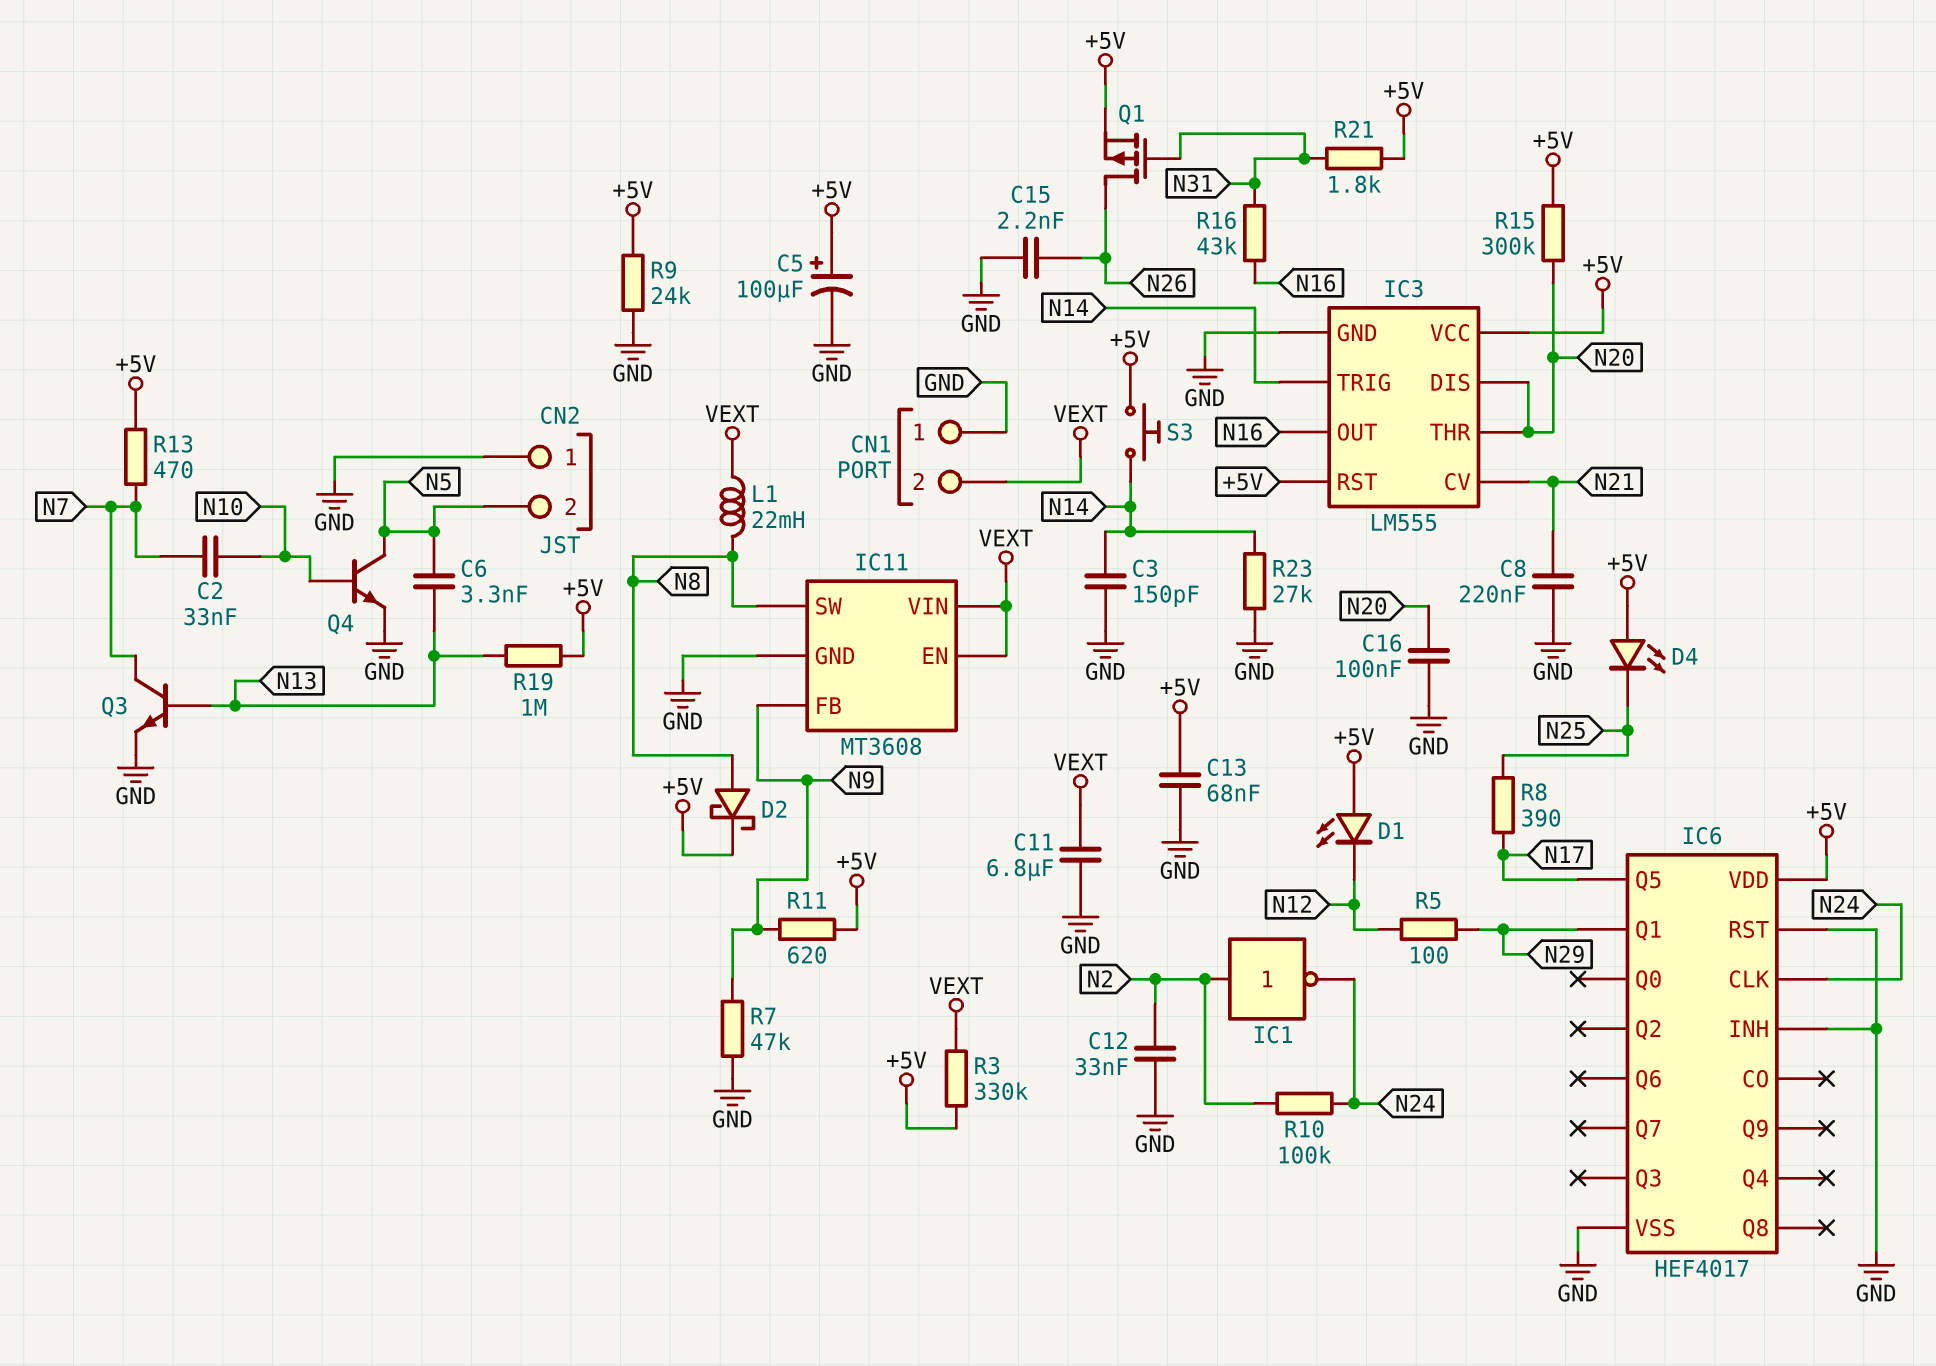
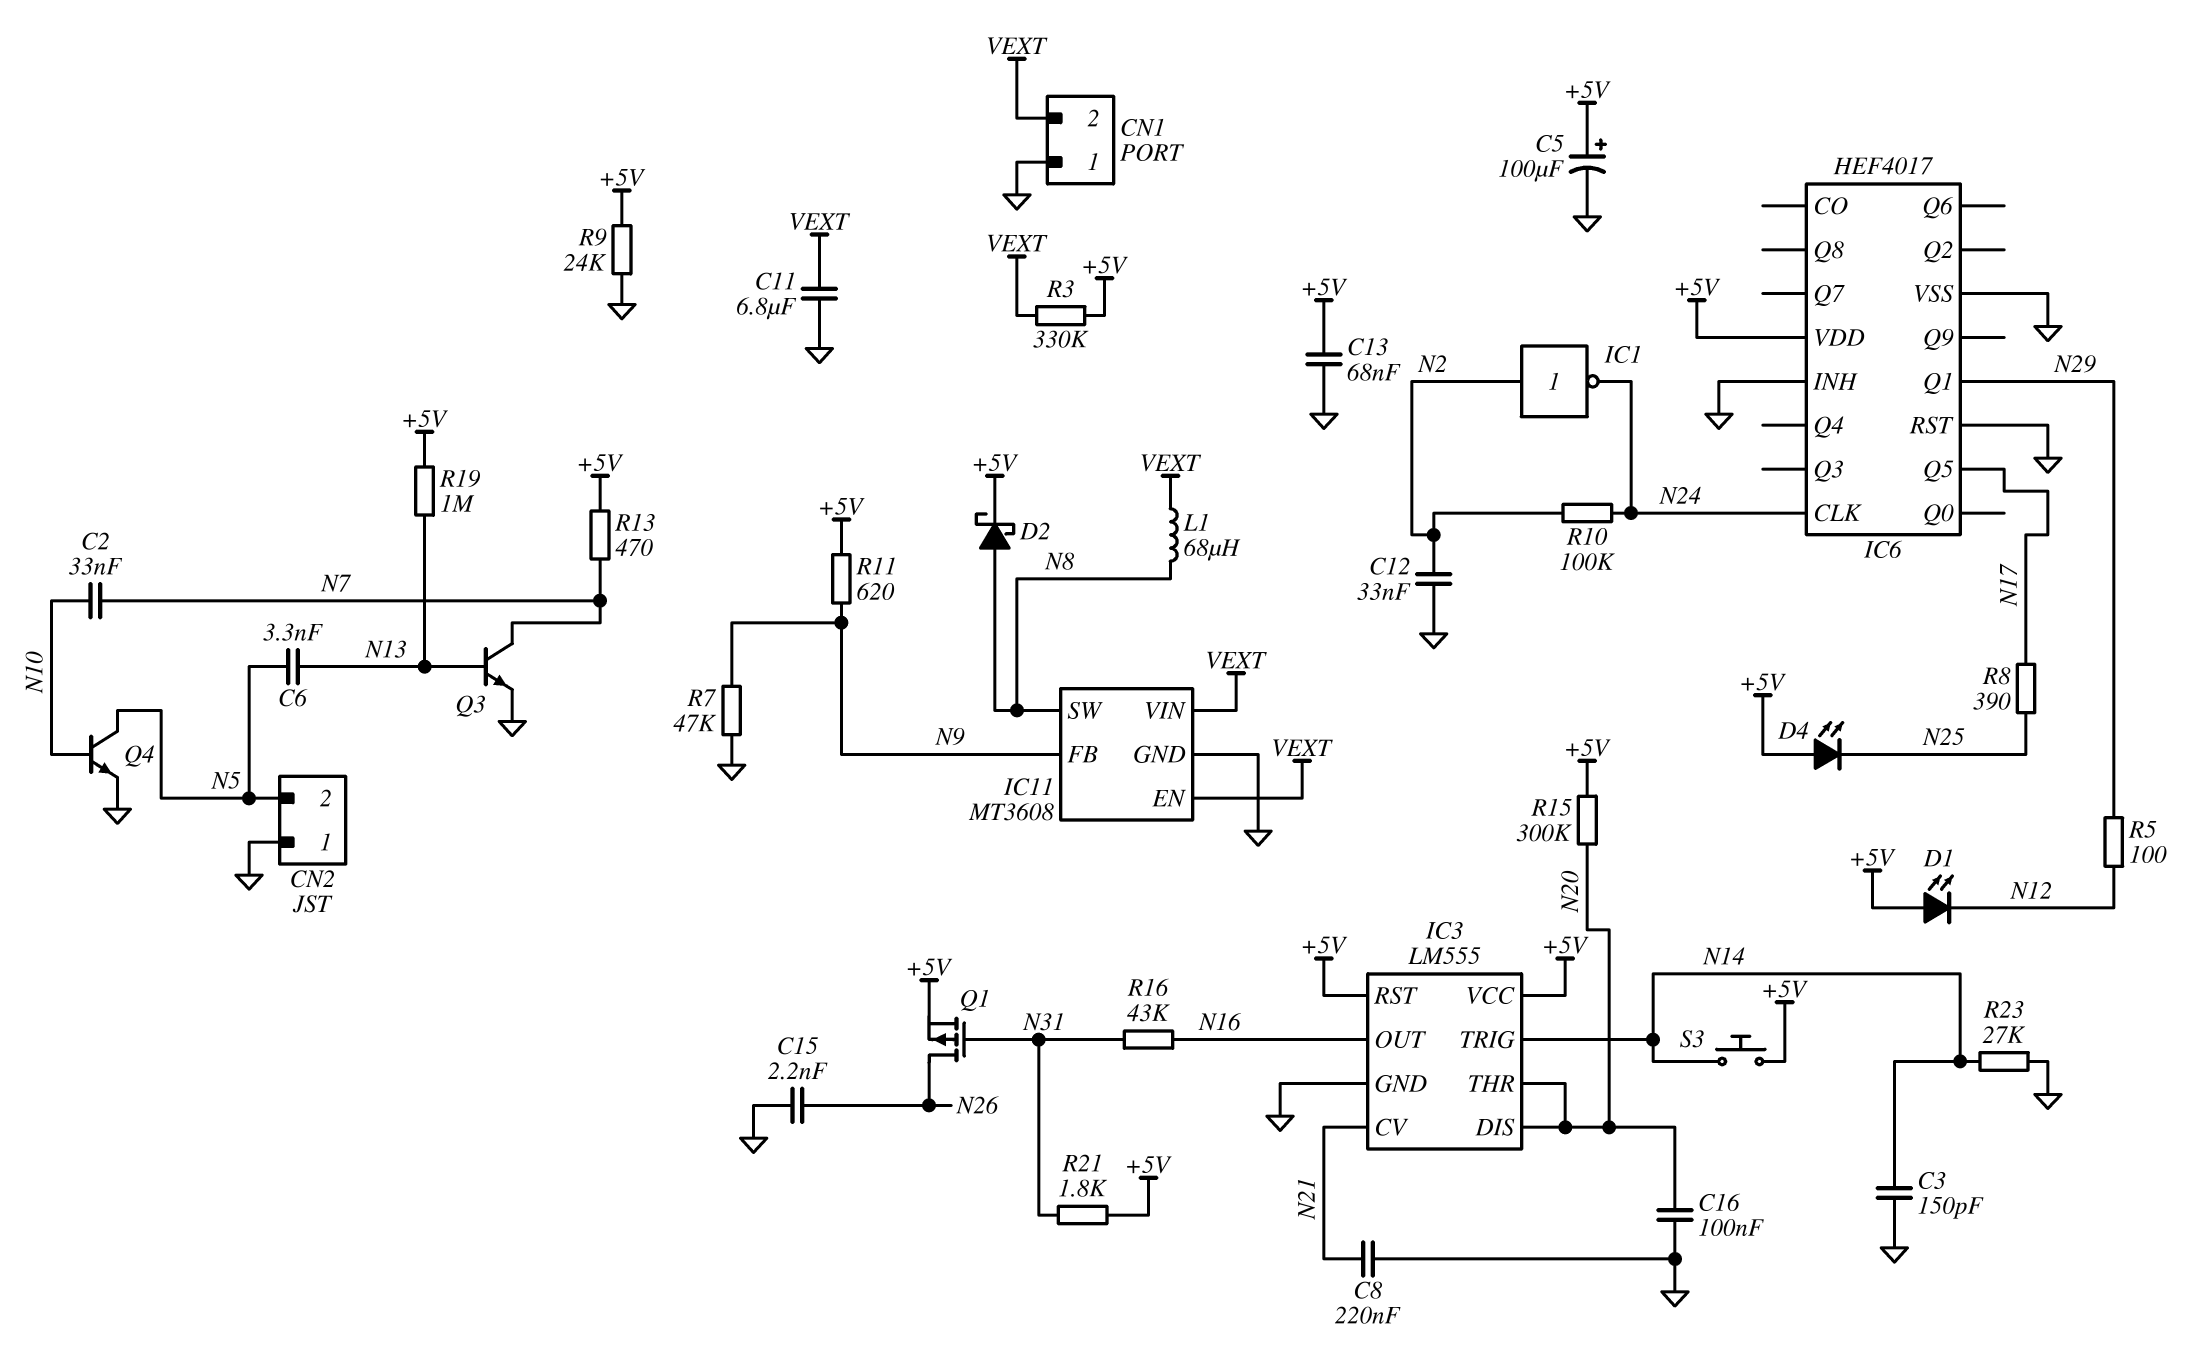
L1: 22mH (N8, VEXT) -> 68uH (N8, VEXT)

